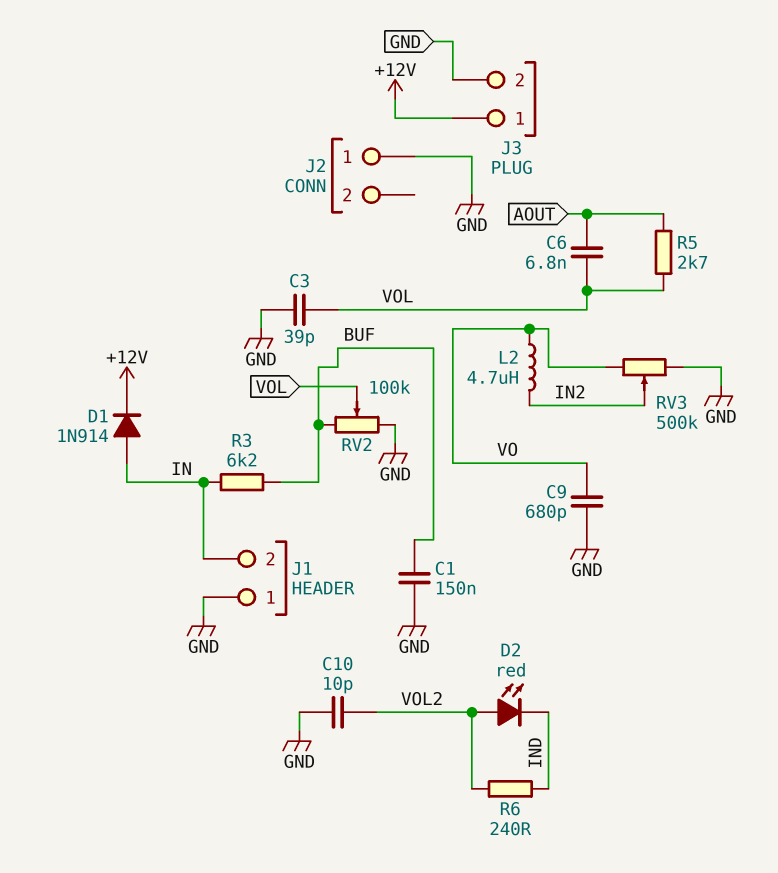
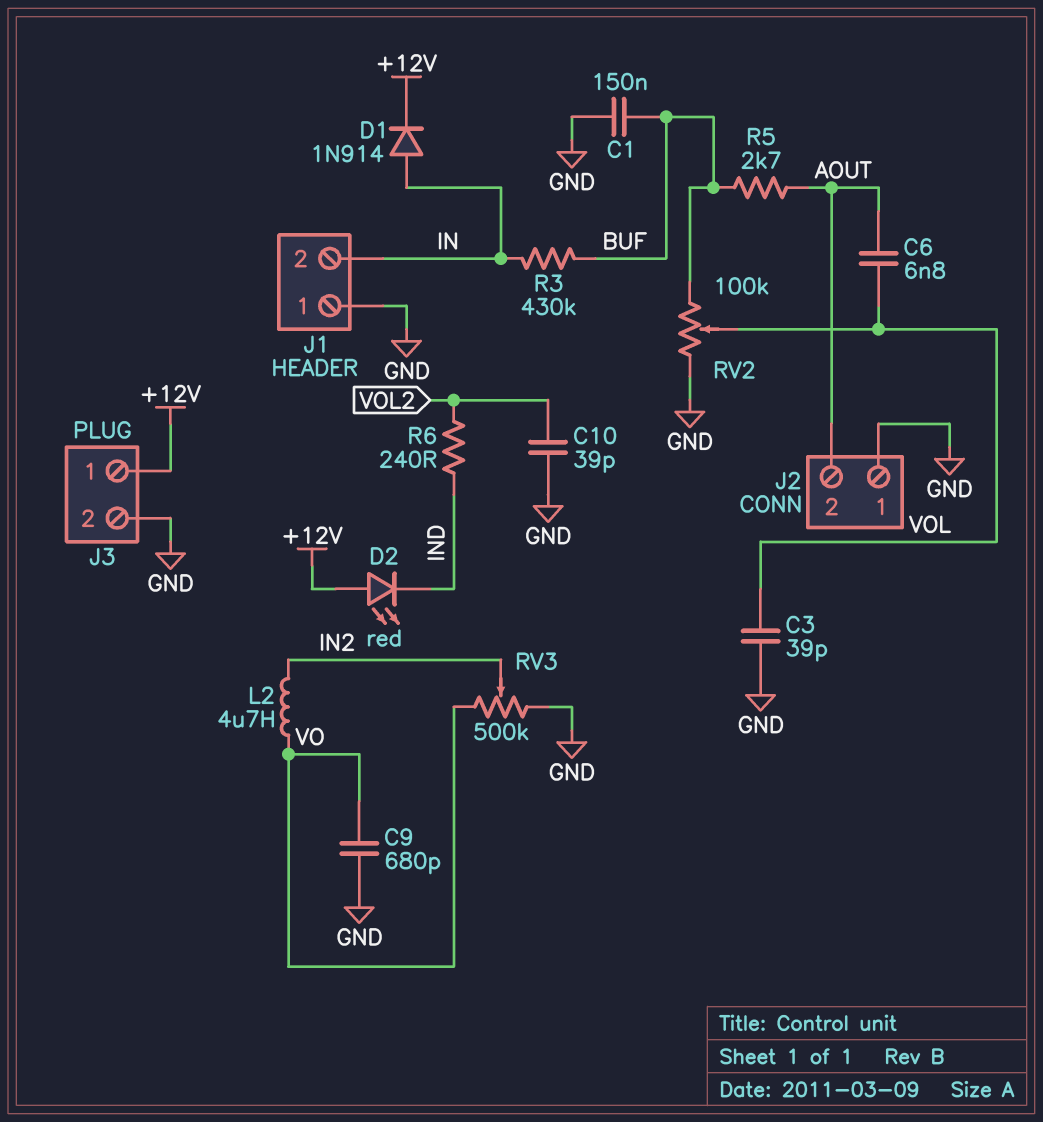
C10: 10pF (GND, VOL2) -> 39pF (GND, VOL2)
D2: LED red (A VOL2, K IND) -> LED red (A +12V, K IND)
J2 pin 2: none -> AOUT
R3: 6.2k (BUF, IN) -> 430k (BUF, IN)
R5: 2.7k (AOUT, VOL) -> 2.7k (AOUT, BUF)

